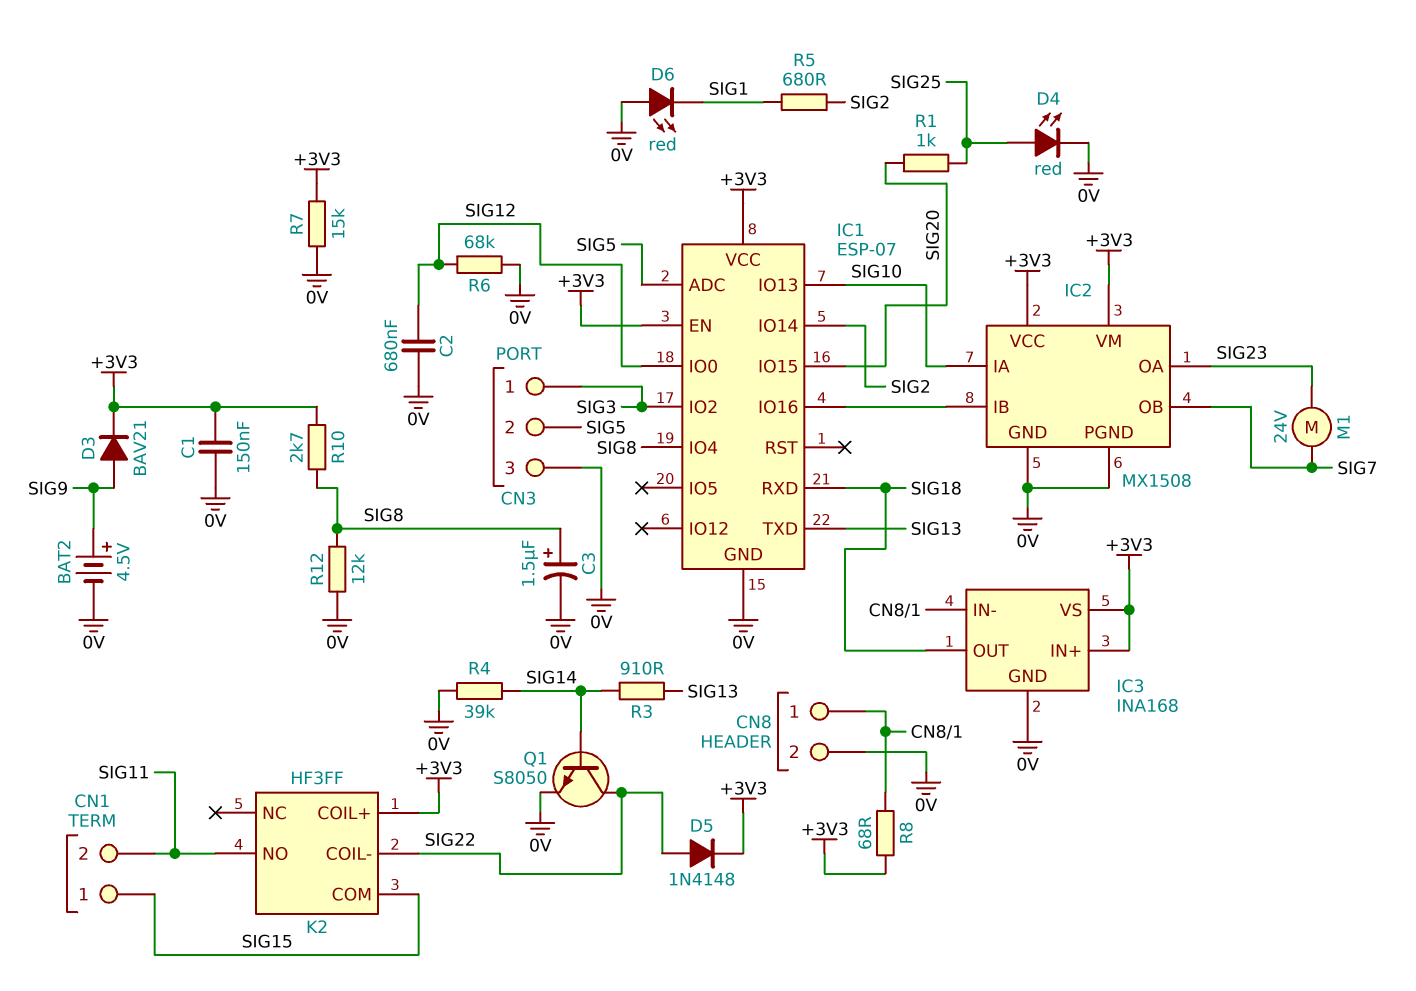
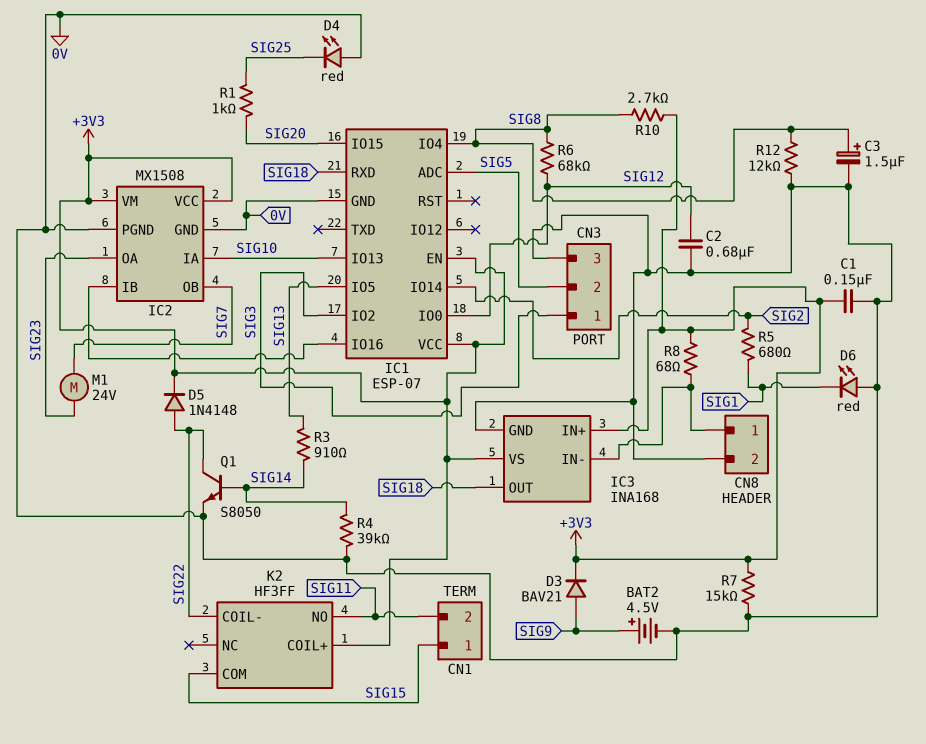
D4: LED red (A SIG25, K 0V) -> LED red (A 0V, K SIG25)
IC1 pin IO5: none -> SIG13
IC1 pin TXD: SIG13 -> none
R6: 68k (0V, SIG12) -> 68k (SIG8, SIG12)

